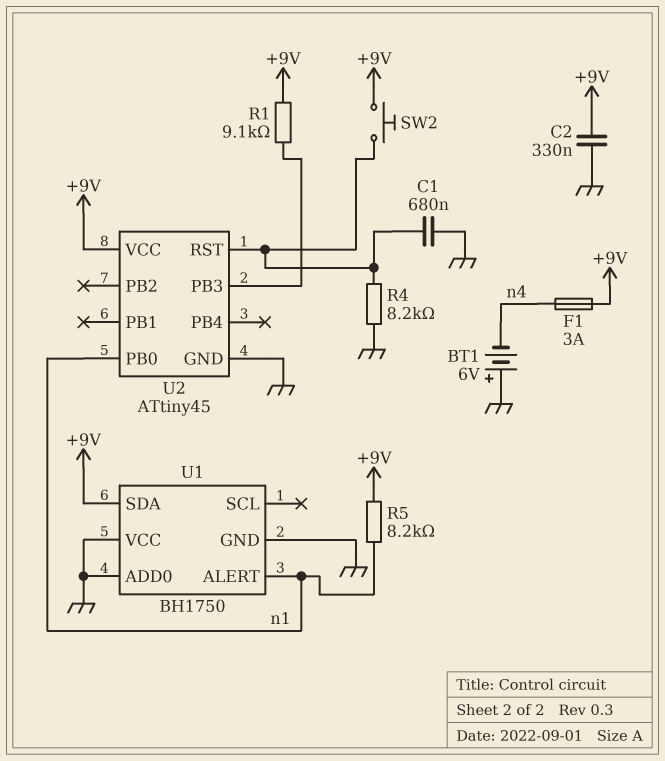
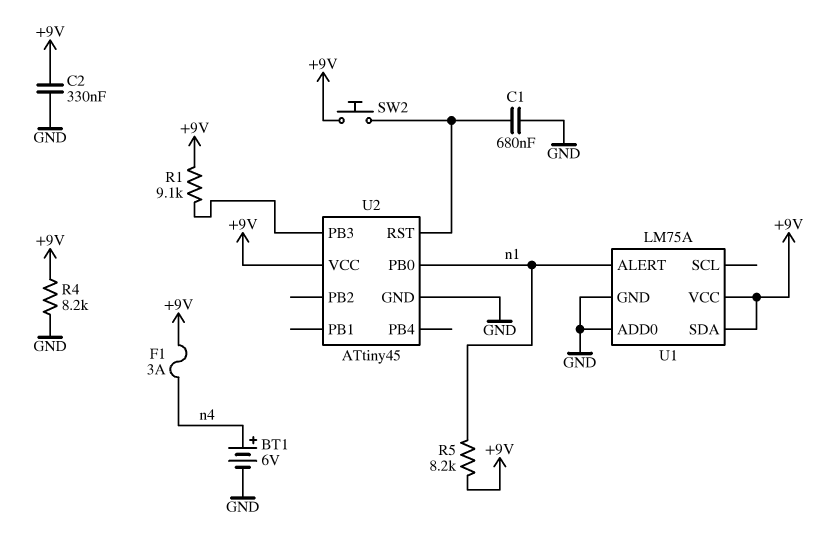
BT1: 6V (plus GND, minus n4) -> 6V (plus n4, minus GND)
R4: 8.2k (GND, U2/RST) -> 8.2k (+9V, GND)
U1: BH1750 -> LM75A
U1 pin VCC: GND -> +9V

